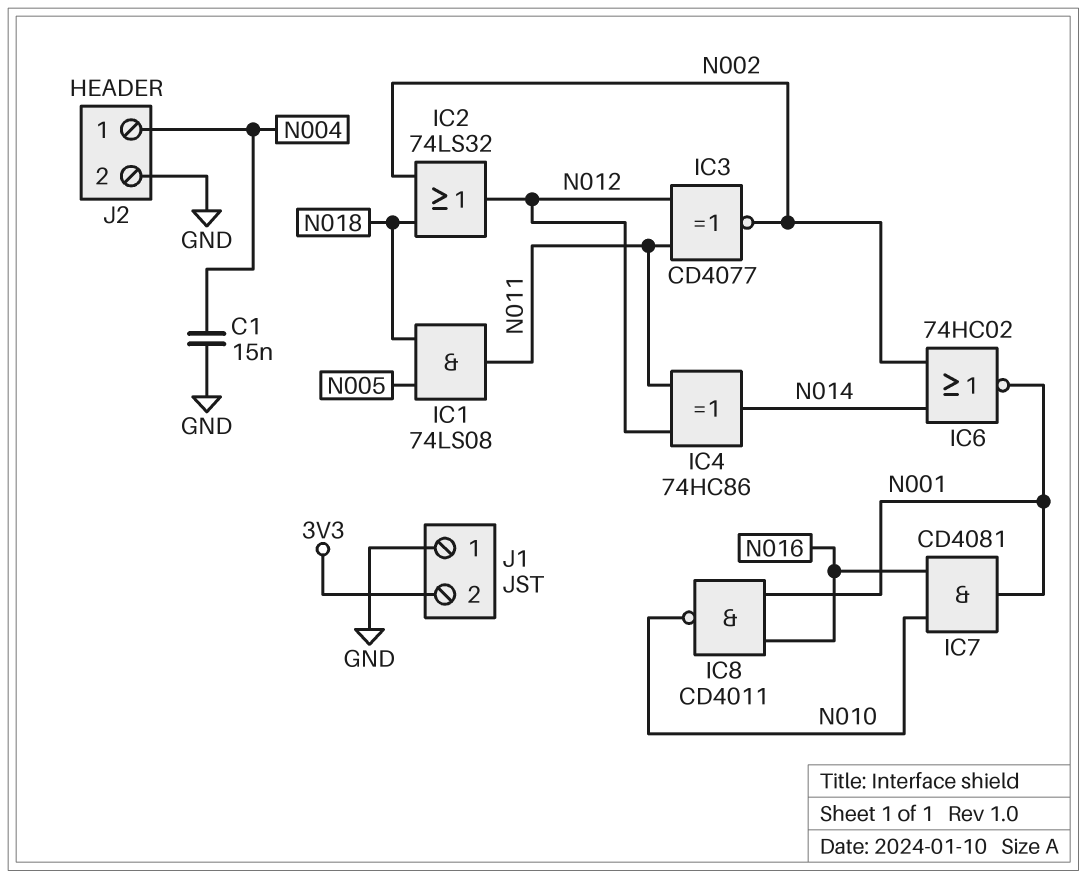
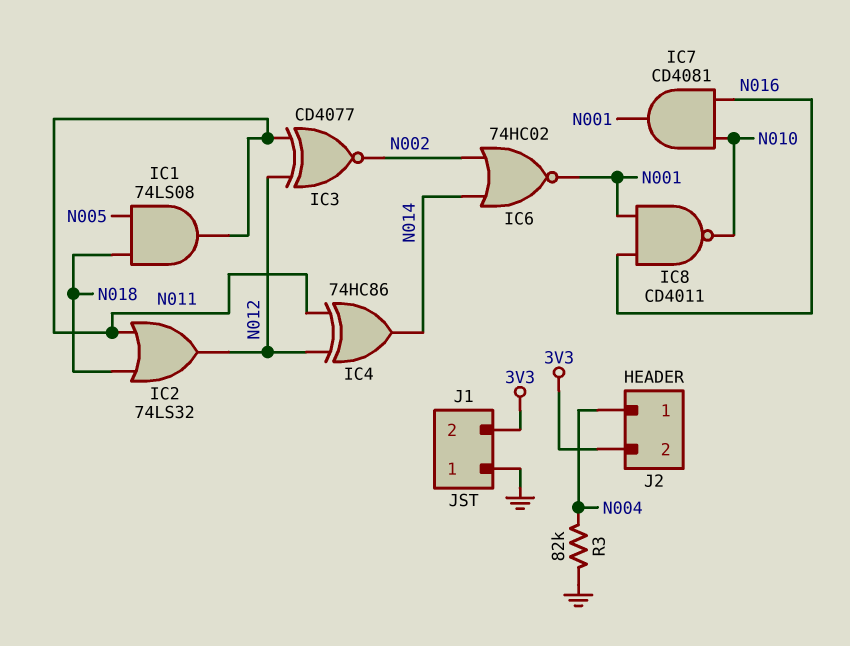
C1: 15nF (GND, N004) -> none
IC2: OR 74LS32 (in N002, in N018, out N012) -> OR 74LS32 (in N011, in N018, out N012)
J2 pin 2: GND -> 3V3
R3: none -> 82k (GND, N004)

